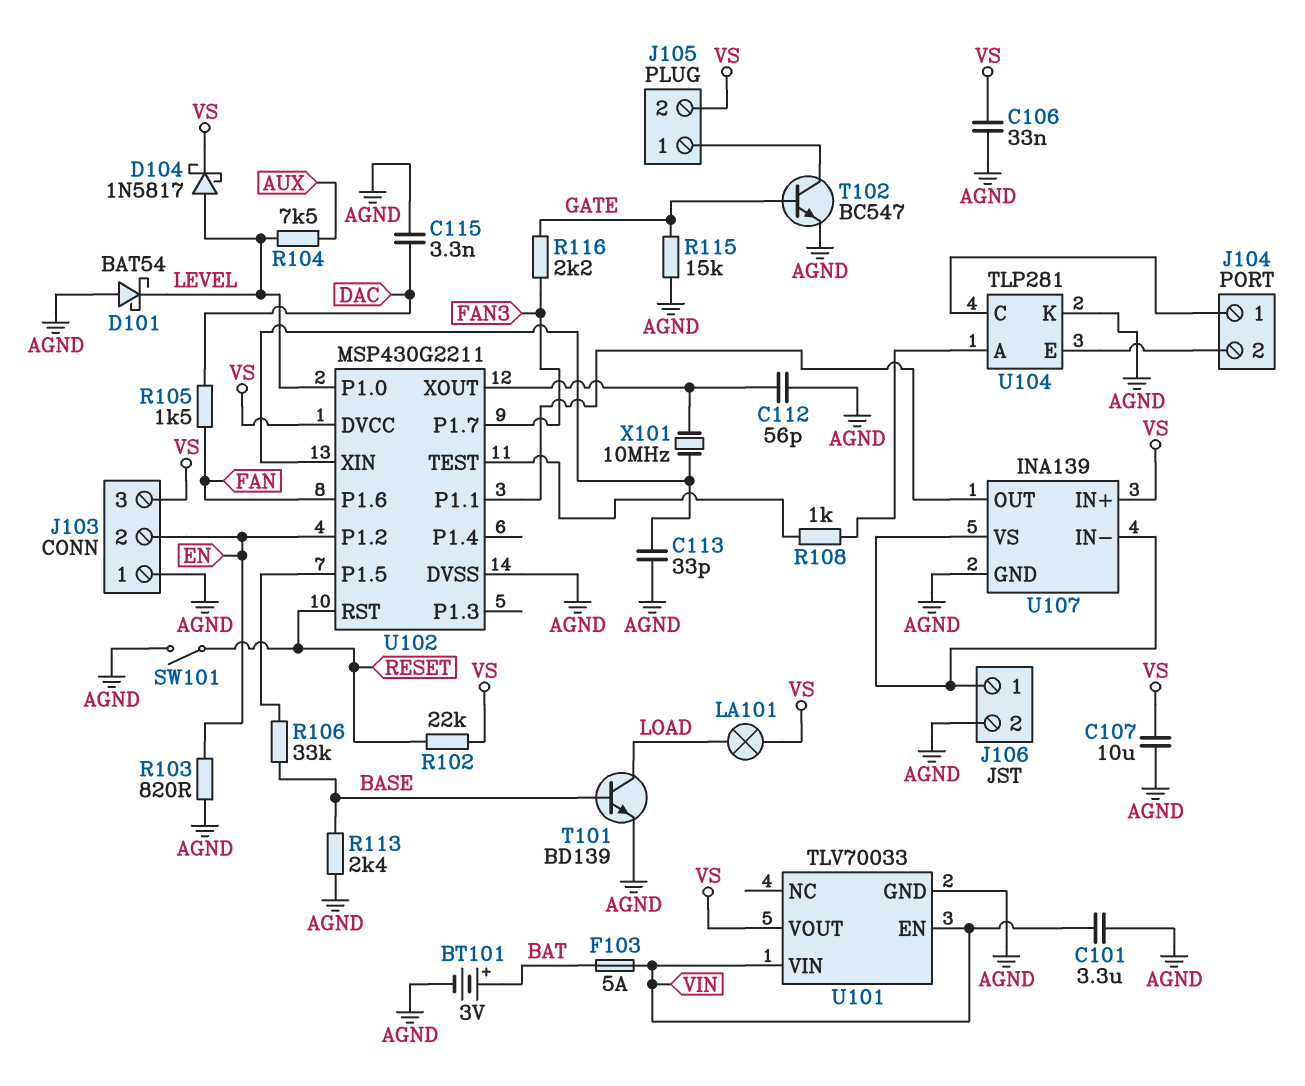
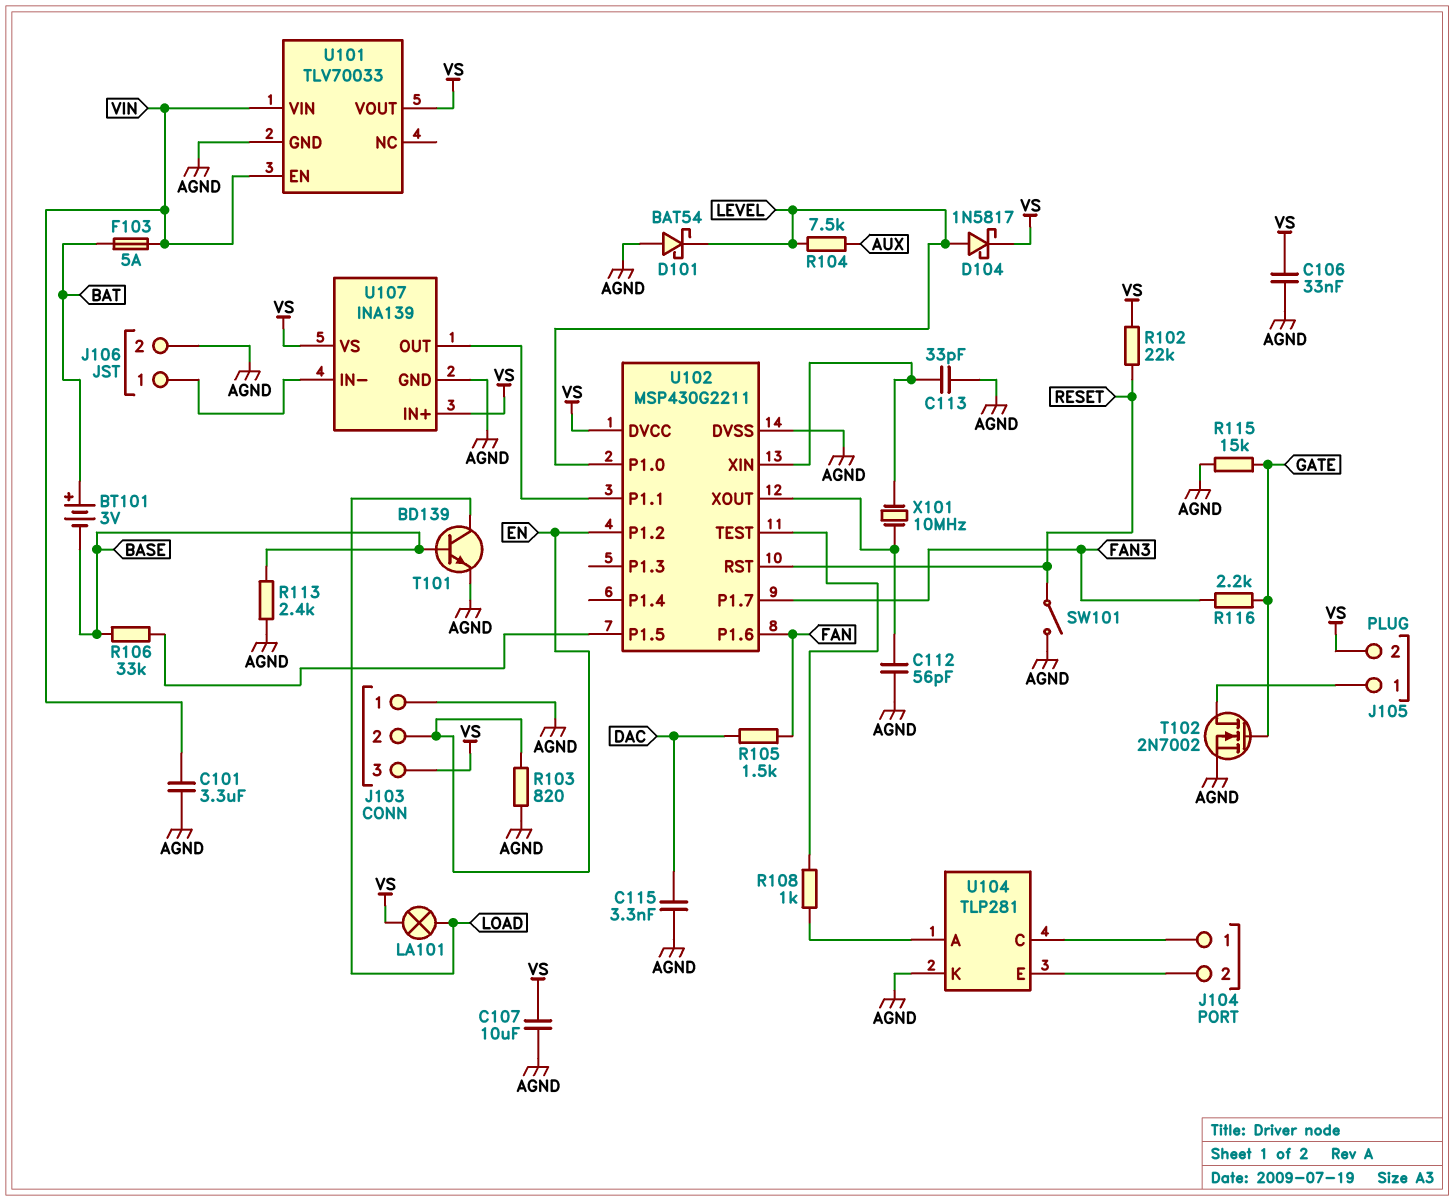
BT101: 3V (plus BAT, minus AGND) -> 3V (plus BAT, minus BASE)
T102: NPN BC547 (B GATE, C J105/1, E AGND) -> NMOS 2N7002 (G GATE, D J105/1, S AGND)
U107 pin VS: J106/1 -> VS

